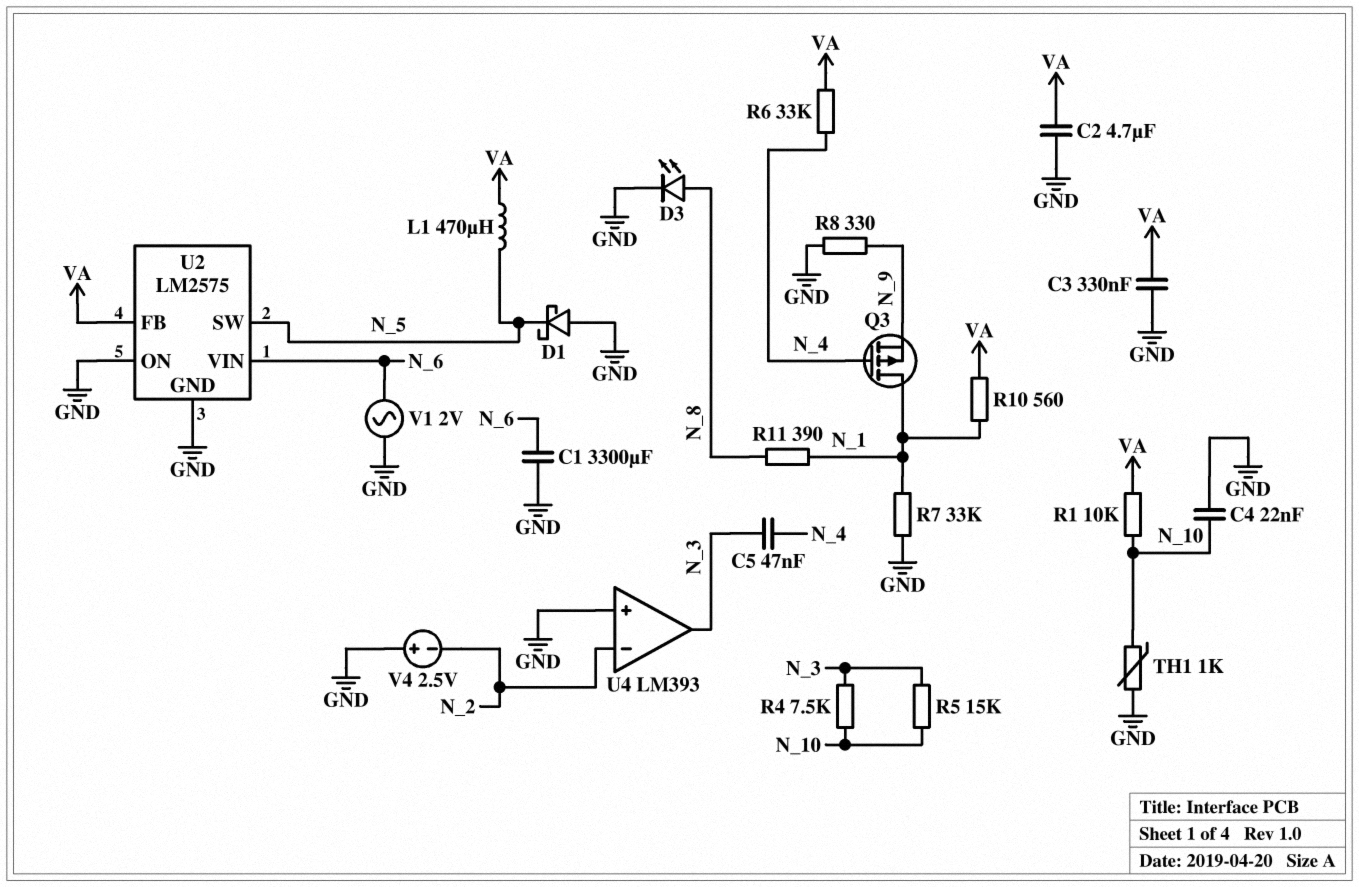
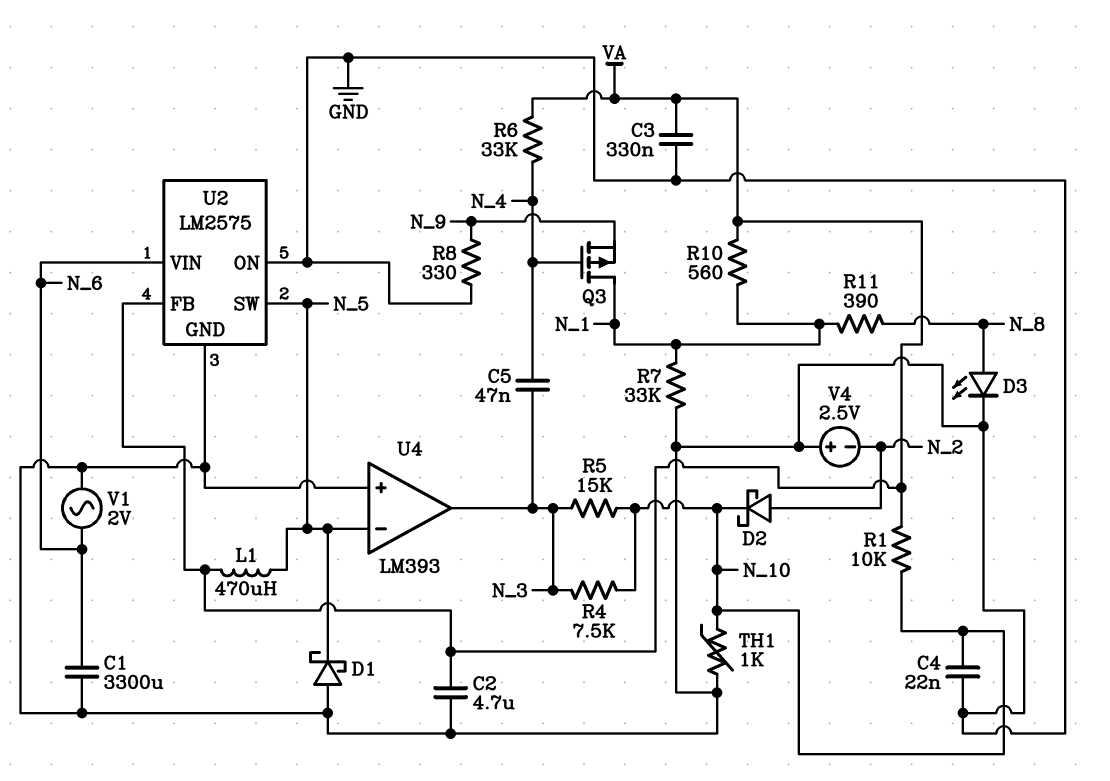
D2: none -> schottky (A N_2, K N_10)
U4 pin in-: N_2 -> N_5

